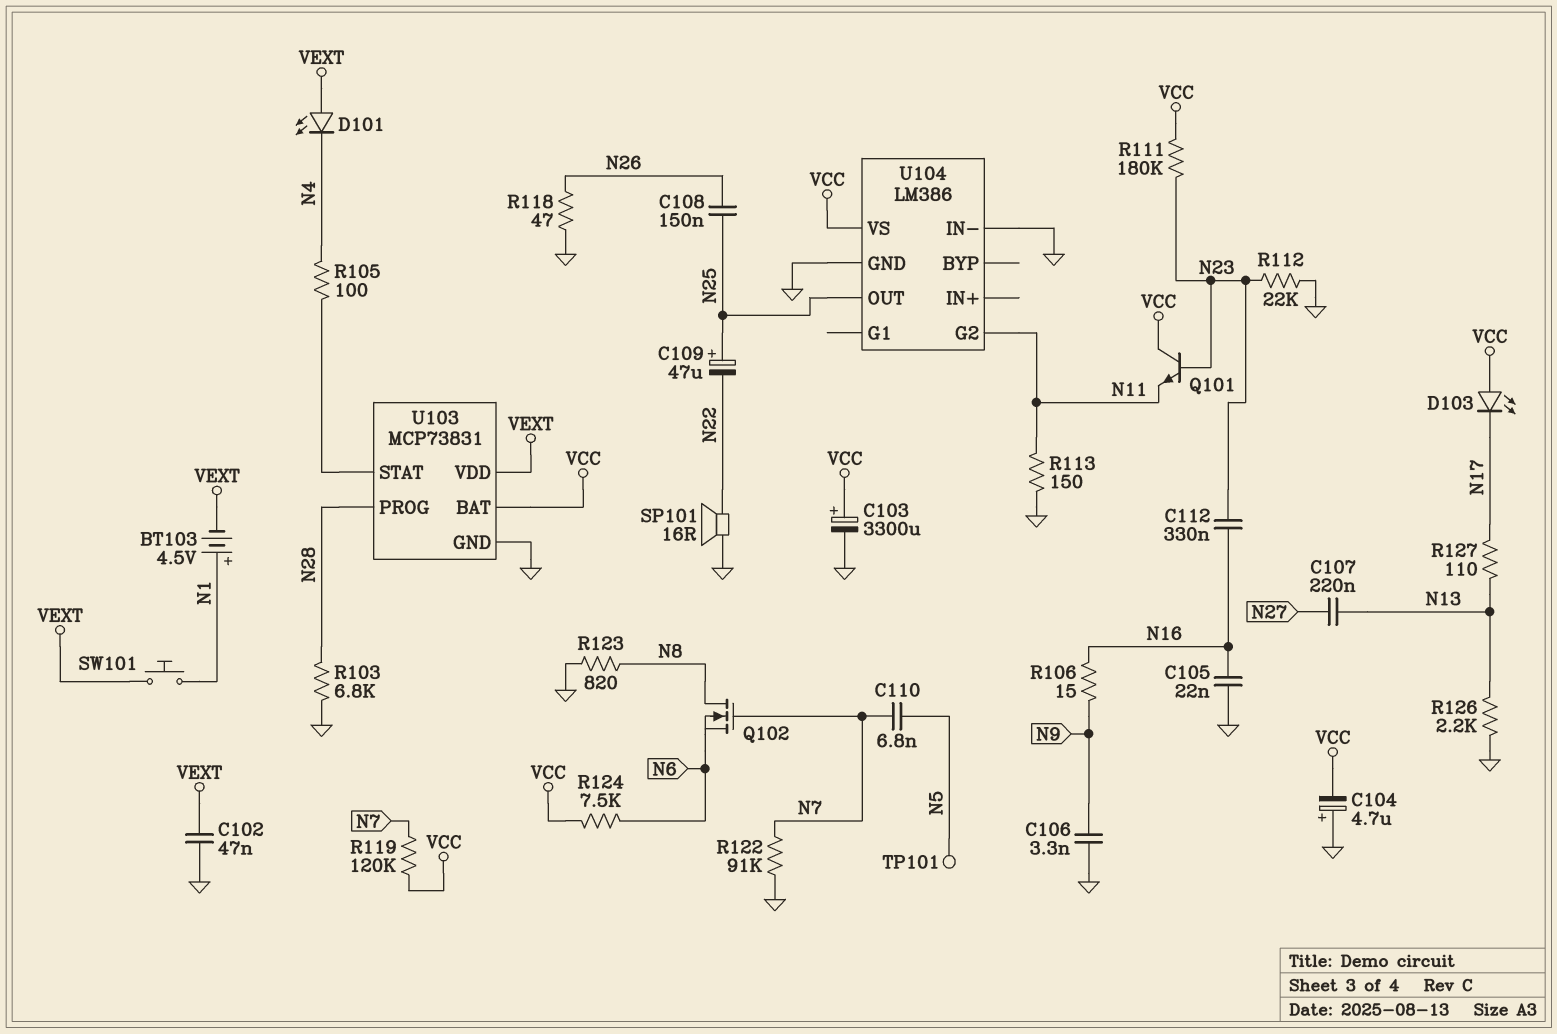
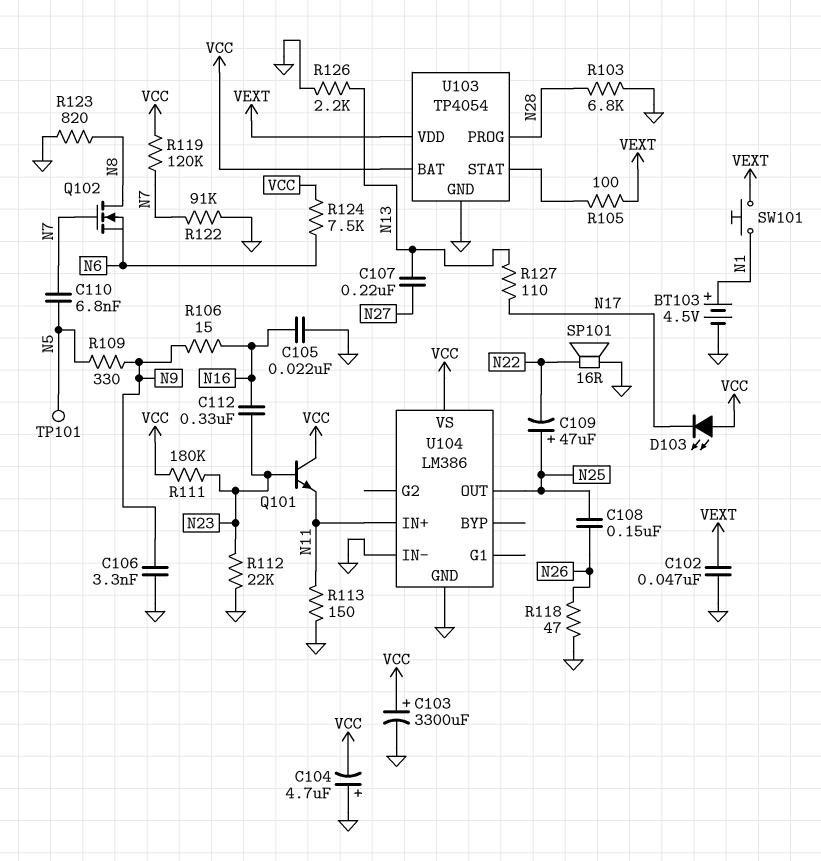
BT103: 4.5V (plus N1, minus VEXT) -> 4.5V (plus N1, minus GND)
D101: LED (A VEXT, K N4) -> none
R105: 100 (N4, U103/STAT) -> 100 (U103/STAT, VEXT)
R109: none -> 330 (N5, N9)
U103: MCP73831 -> TP4054
U104 pin G2: N11 -> none
U104 pin IN+: none -> N11

